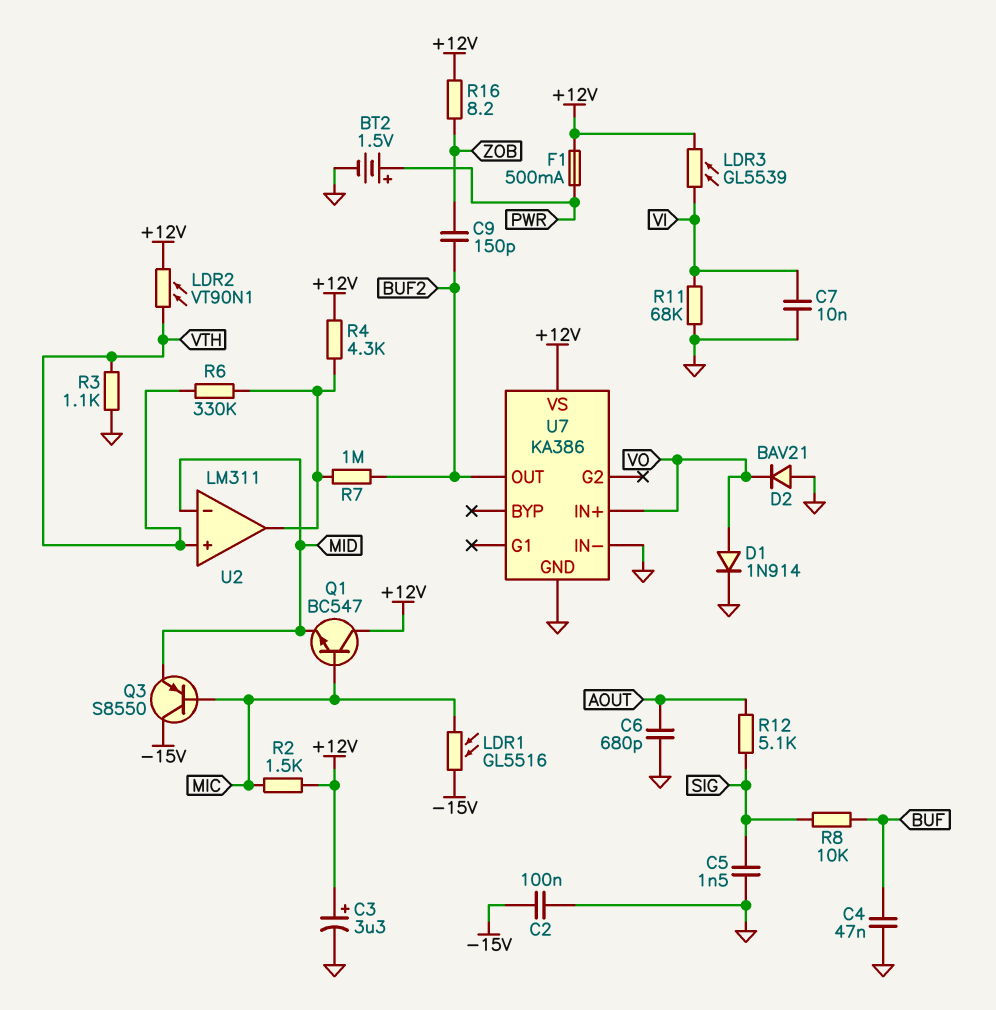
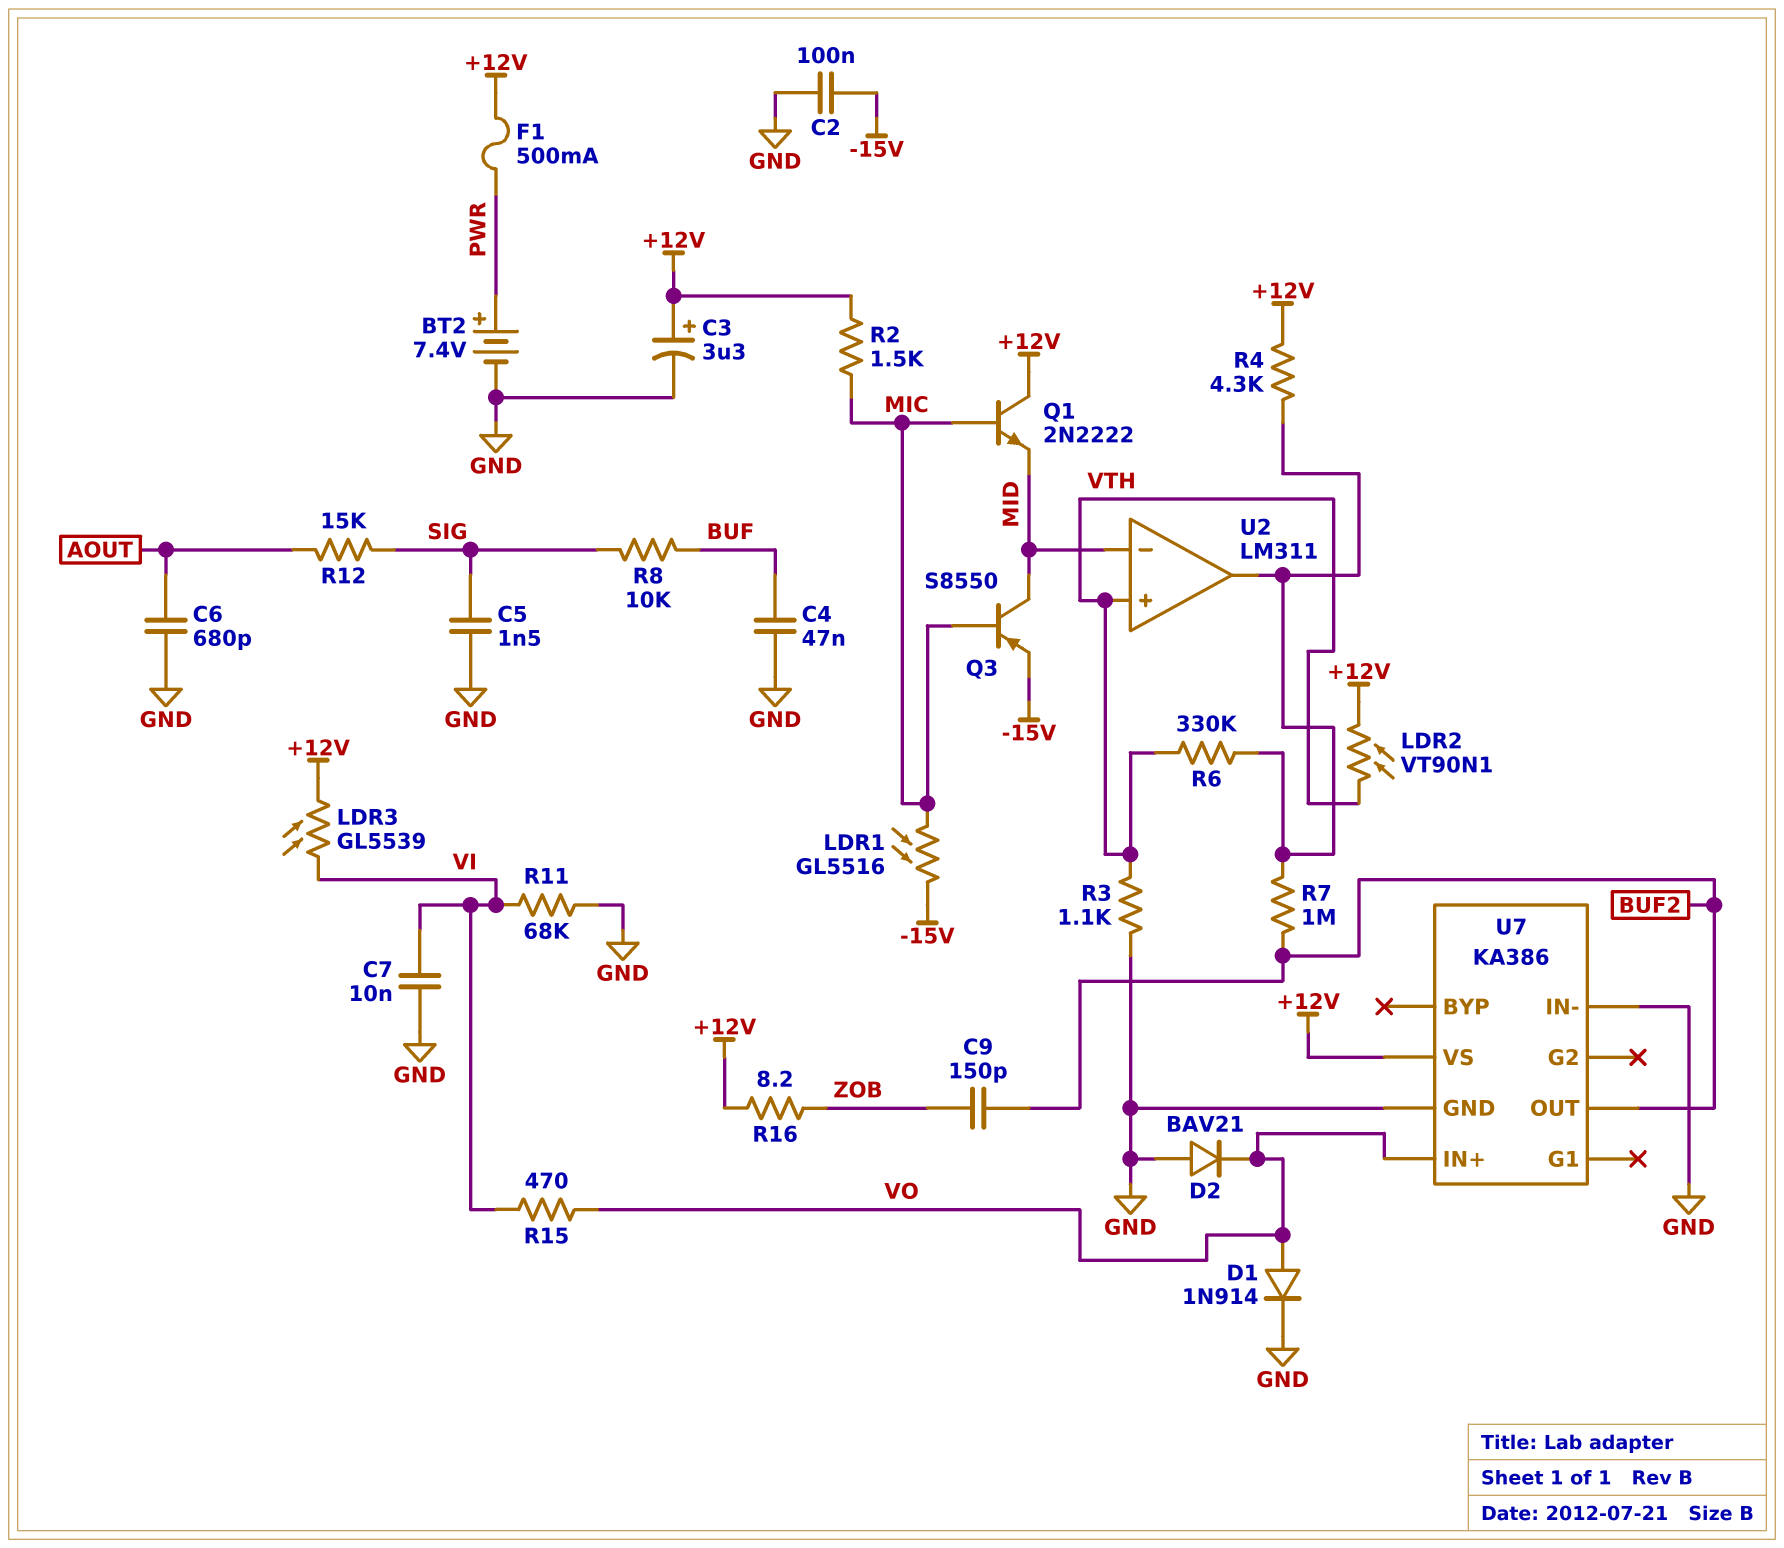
BT2: 1.5V (plus PWR, minus GND) -> 7.4V (plus PWR, minus GND)
Q1: NPN BC547 (B MIC, C +12V, E MID) -> NPN 2N2222 (B MIC, C +12V, E MID)
Q3: PNP S8550 (B MIC, C -15V, E MID) -> PNP S8550 (B MIC, C MID, E -15V)
R12: 5.1k (AOUT, SIG) -> 15k (AOUT, SIG)
R15: none -> 470 (VI, VO)

